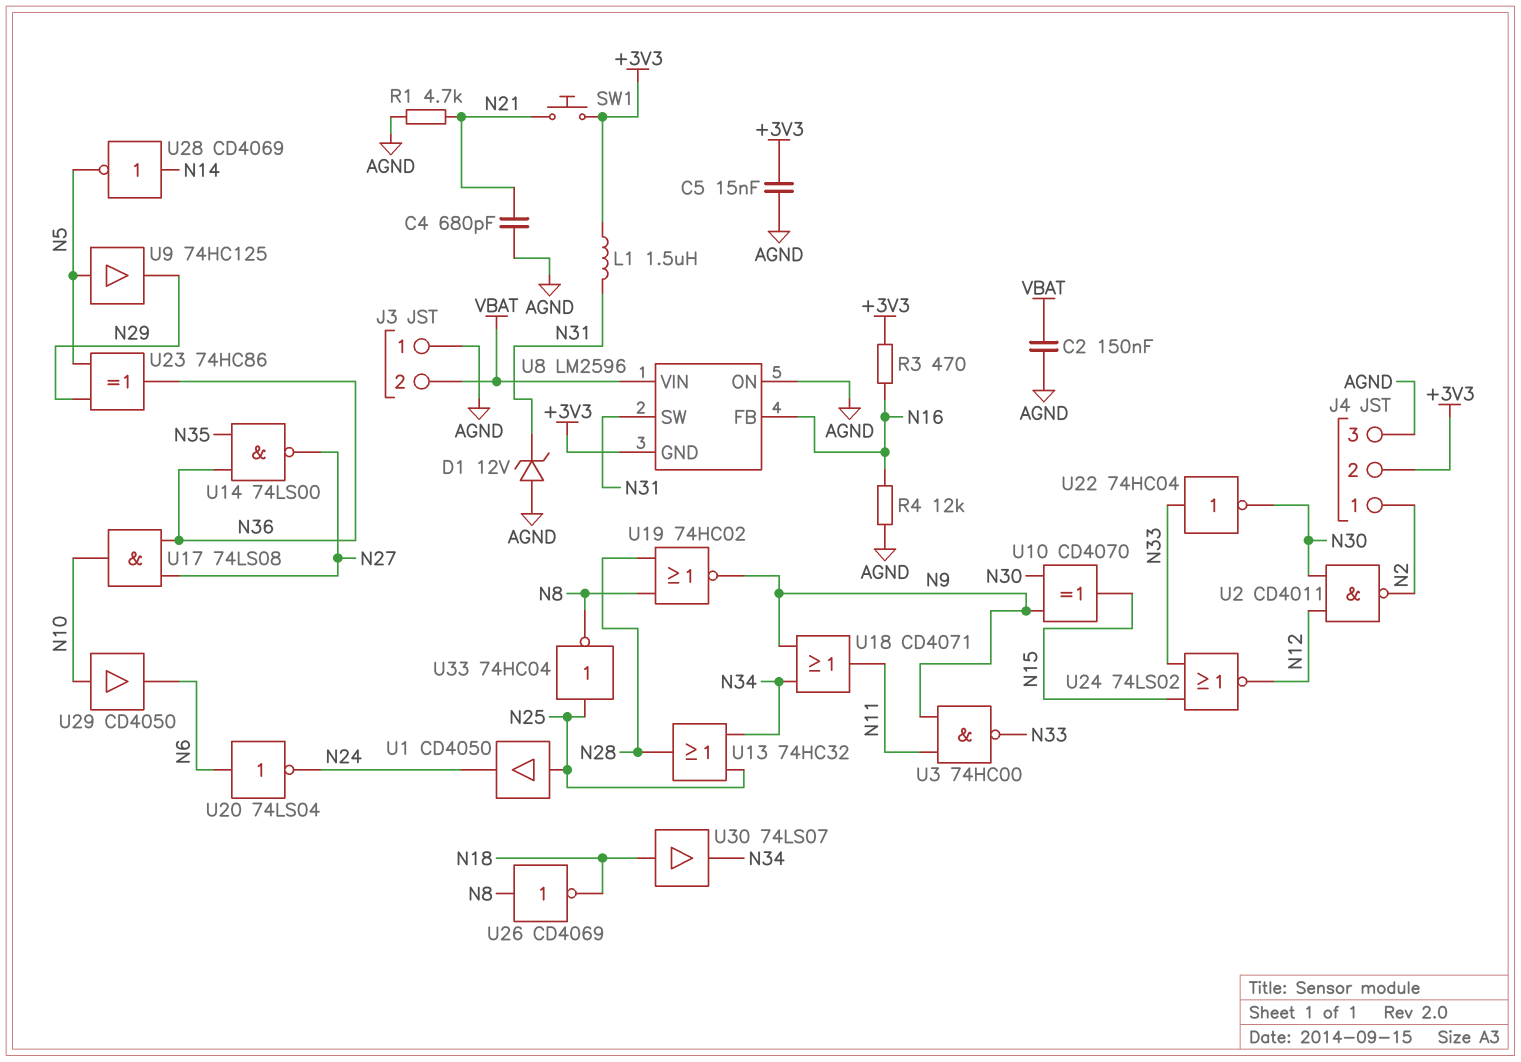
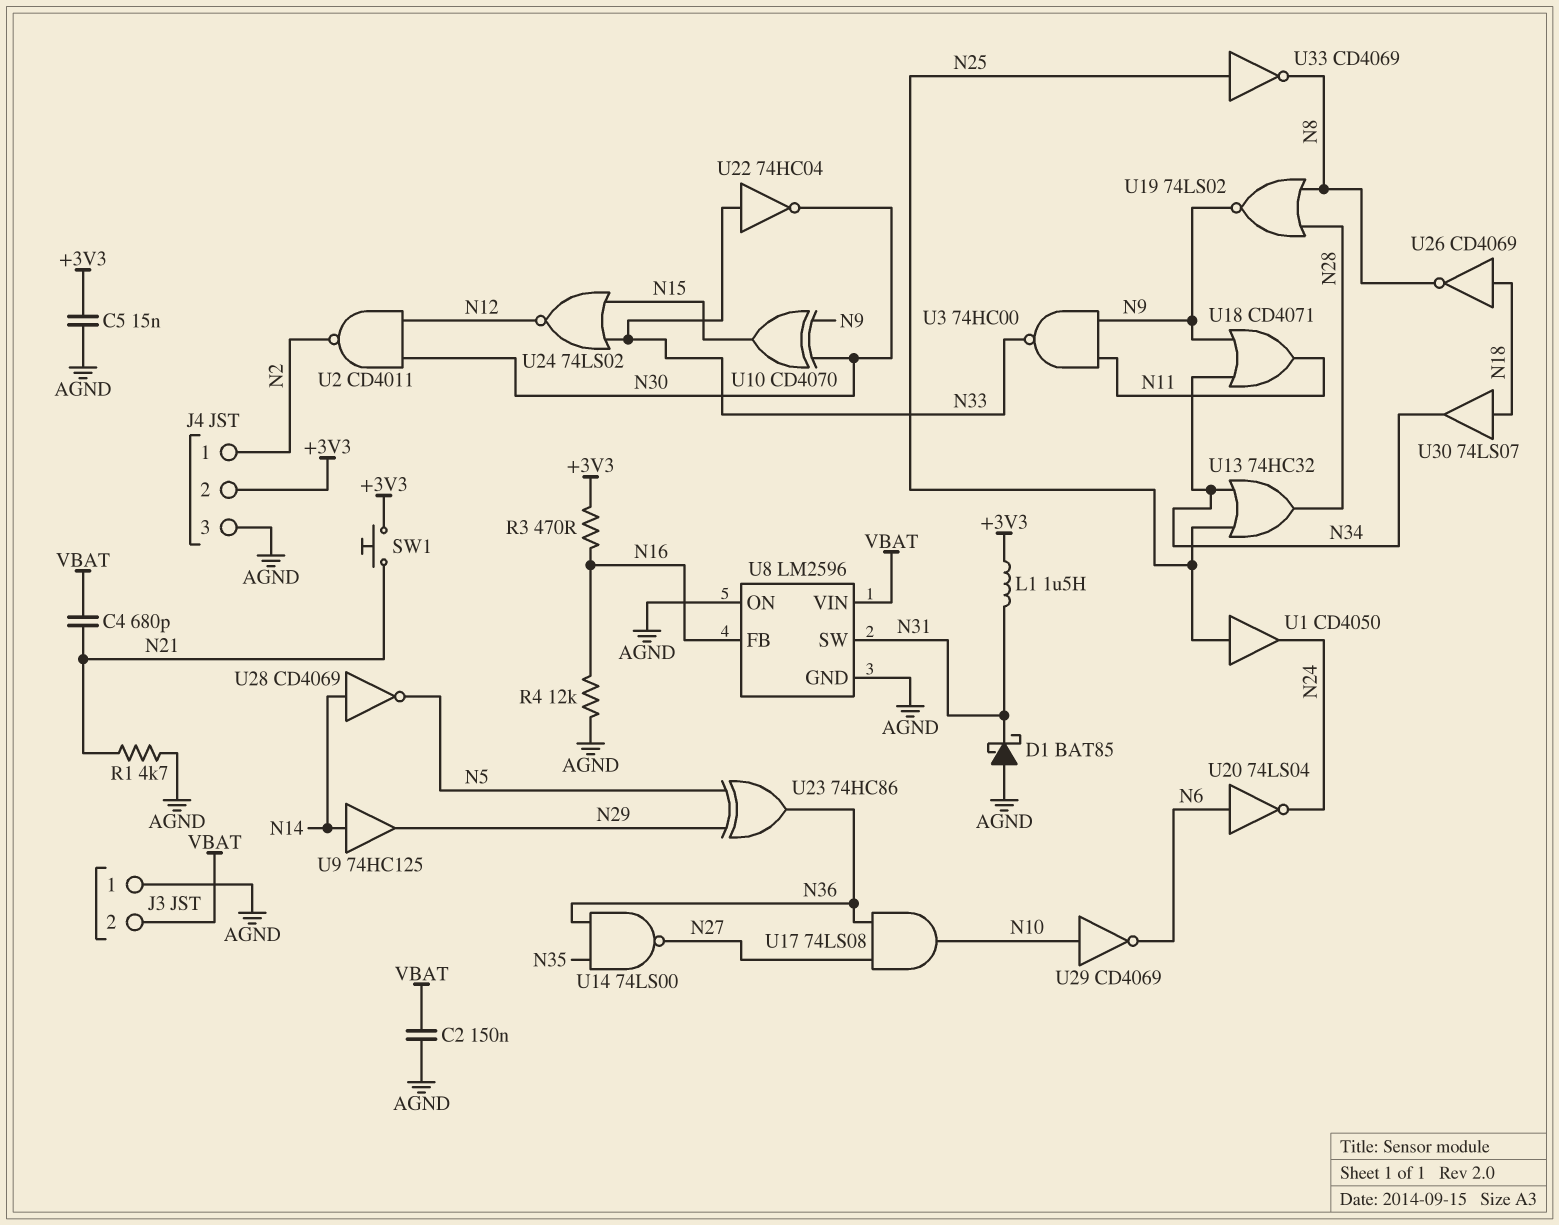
C4: 680pF (AGND, N21) -> 680pF (N21, VBAT)
D1: zener 12V (A AGND, K N31) -> schottky BAT85 (A AGND, K N31)
U8 pin GND: +3V3 -> AGND
U9: buffer 74HC125 (in N5, out N29) -> buffer 74HC125 (in N14, out N29)
U19: NOR 74HC02 (in N8, in N28, out N9) -> NOR 74LS02 (in N8, in N28, out N9)
U26: NOT CD4069 (in N8, out N18) -> NOT CD4069 (in N18, out N8)
U29: buffer CD4050 (in N10, out N6) -> NOT CD4069 (in N10, out N6)
U33: NOT 74HC04 (in N25, out N8) -> NOT CD4069 (in N25, out N8)

